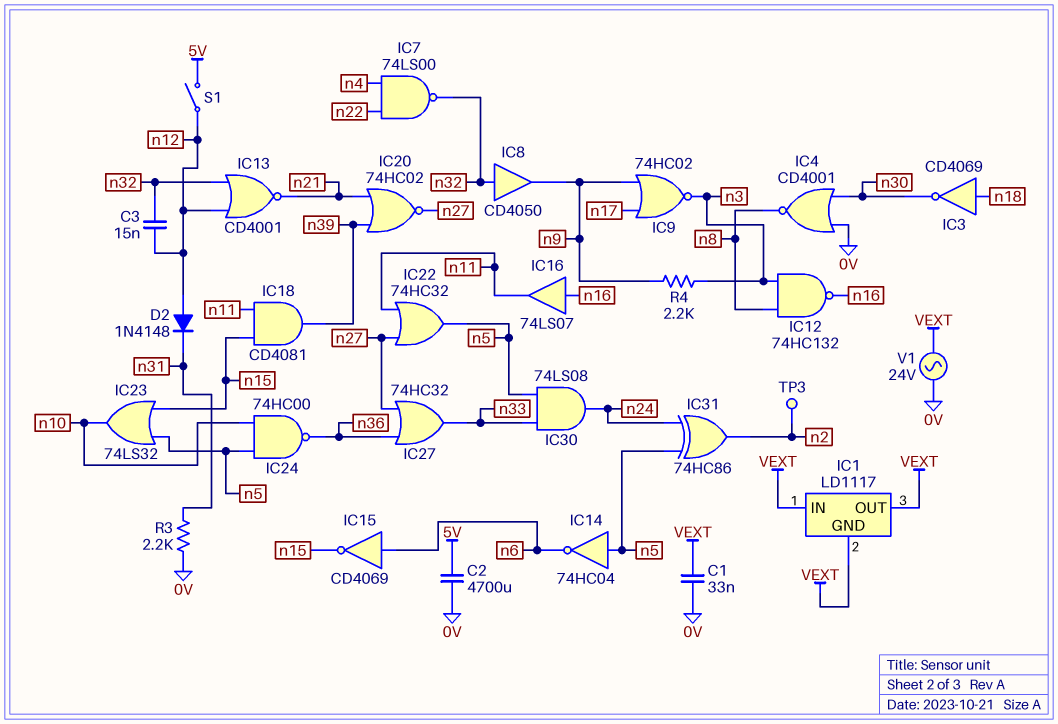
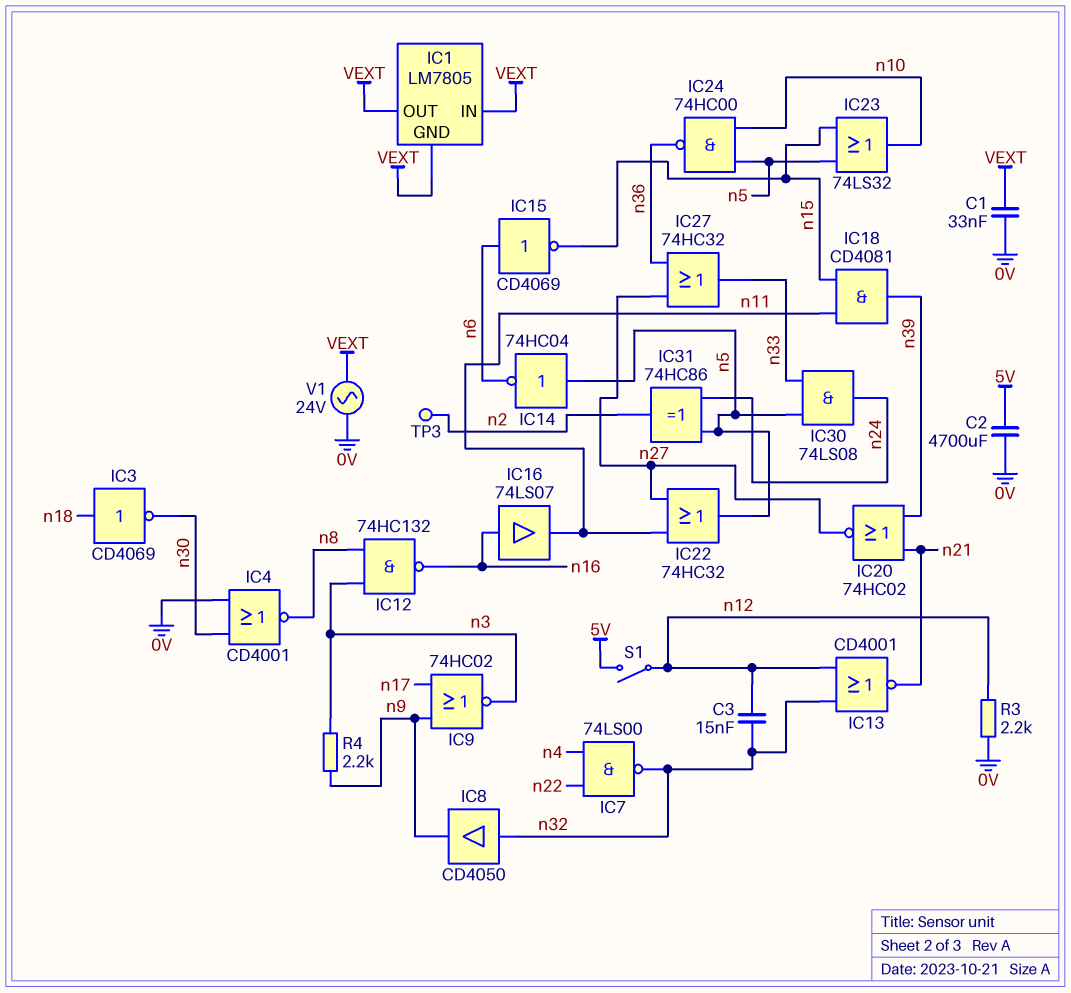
D2: diode 1N4148 (A n12, K n31) -> none
IC1: LD1117 -> LM7805
R3: 2.2k (0V, n31) -> 2.2k (0V, n12)

